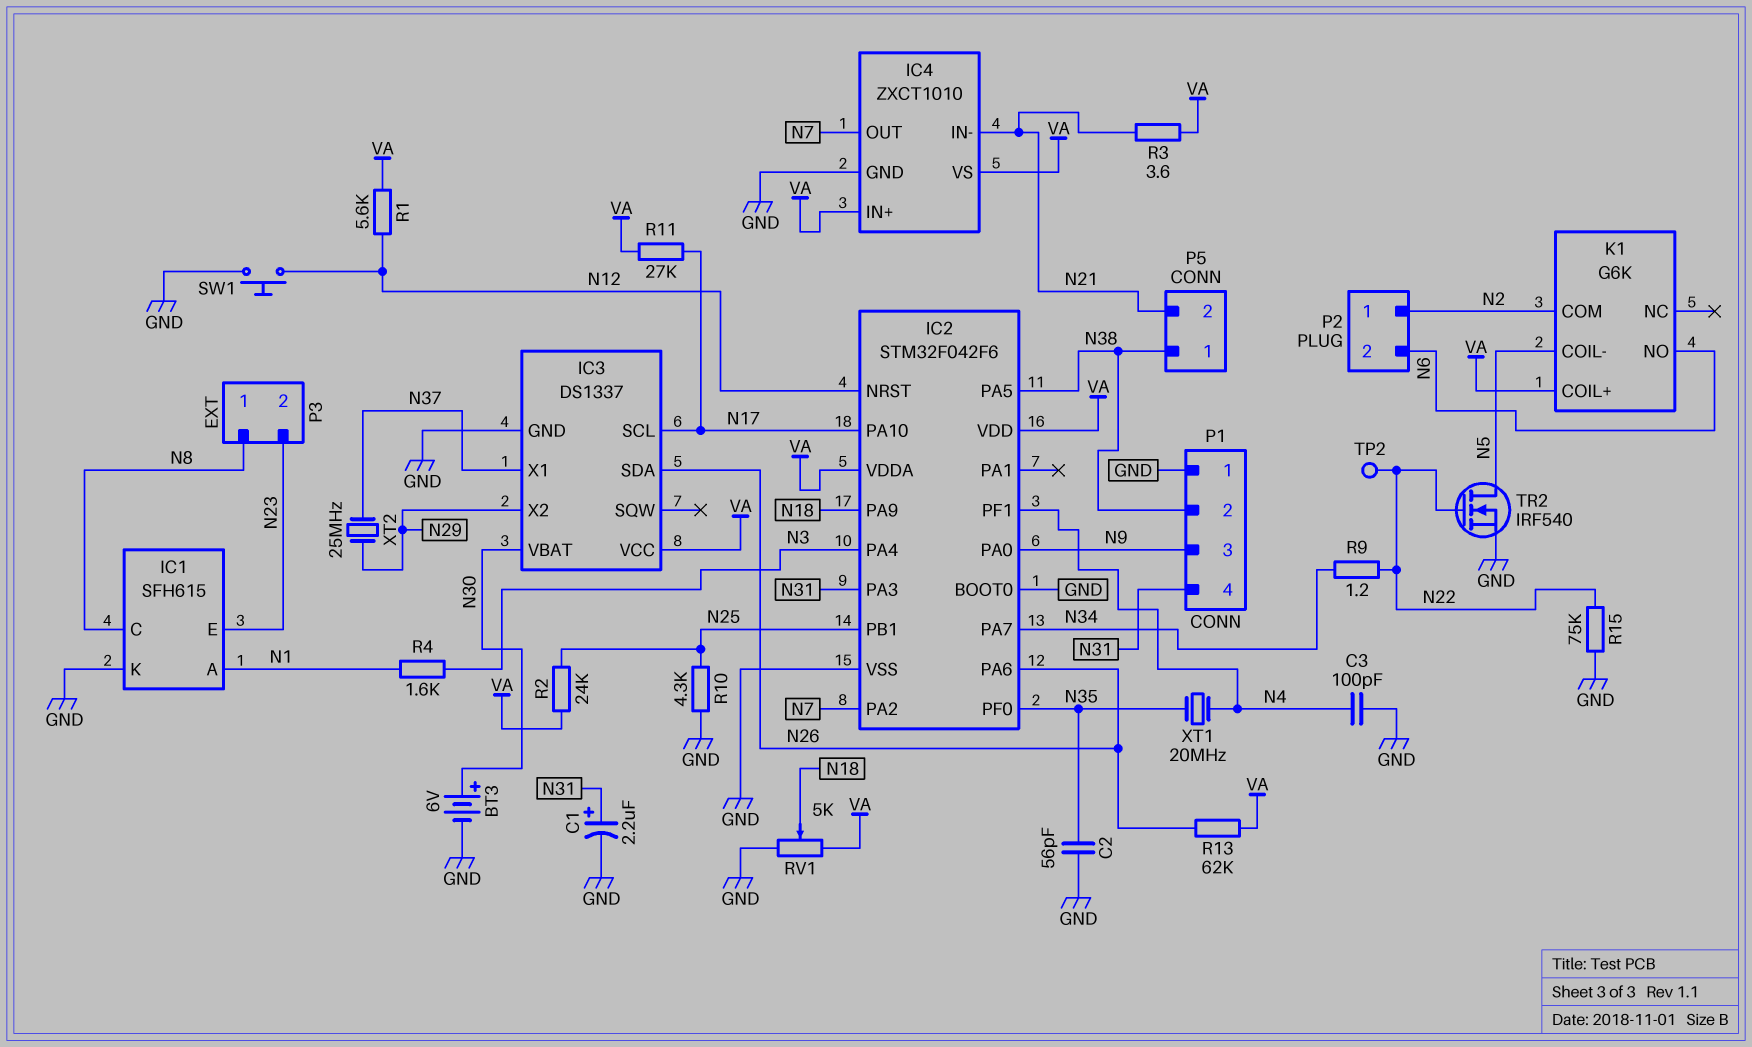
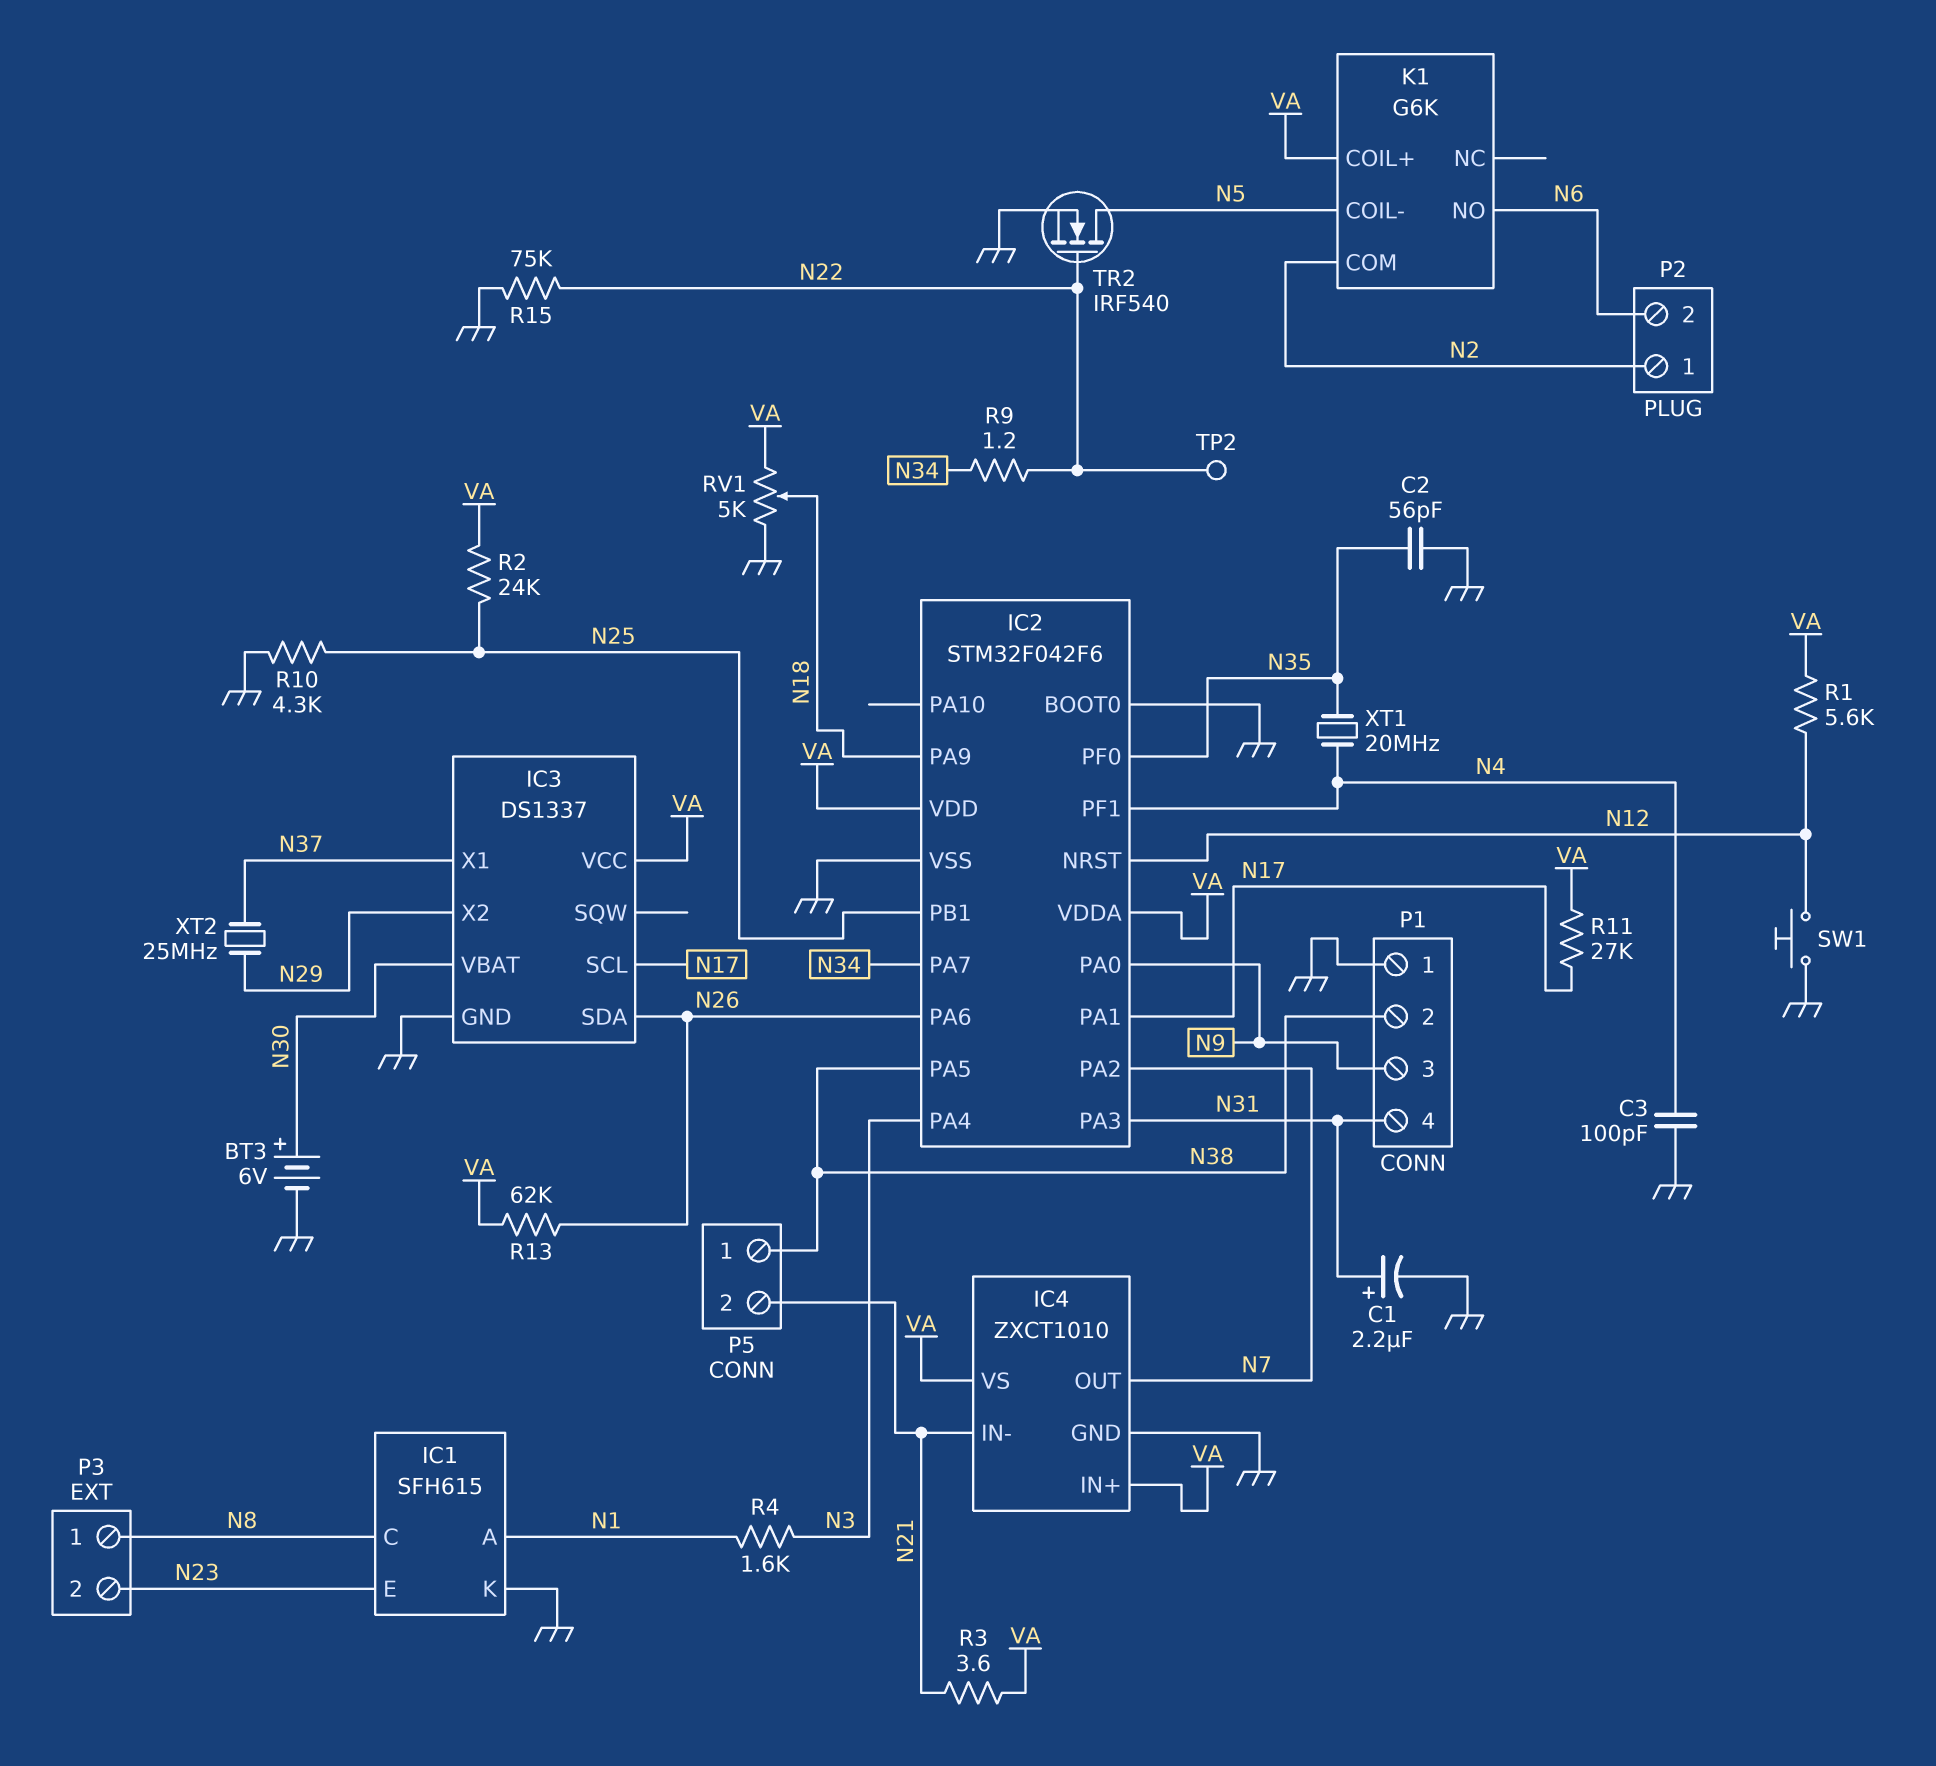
IC2 pin PA1: none -> N17
IC2 pin PA10: N17 -> none

